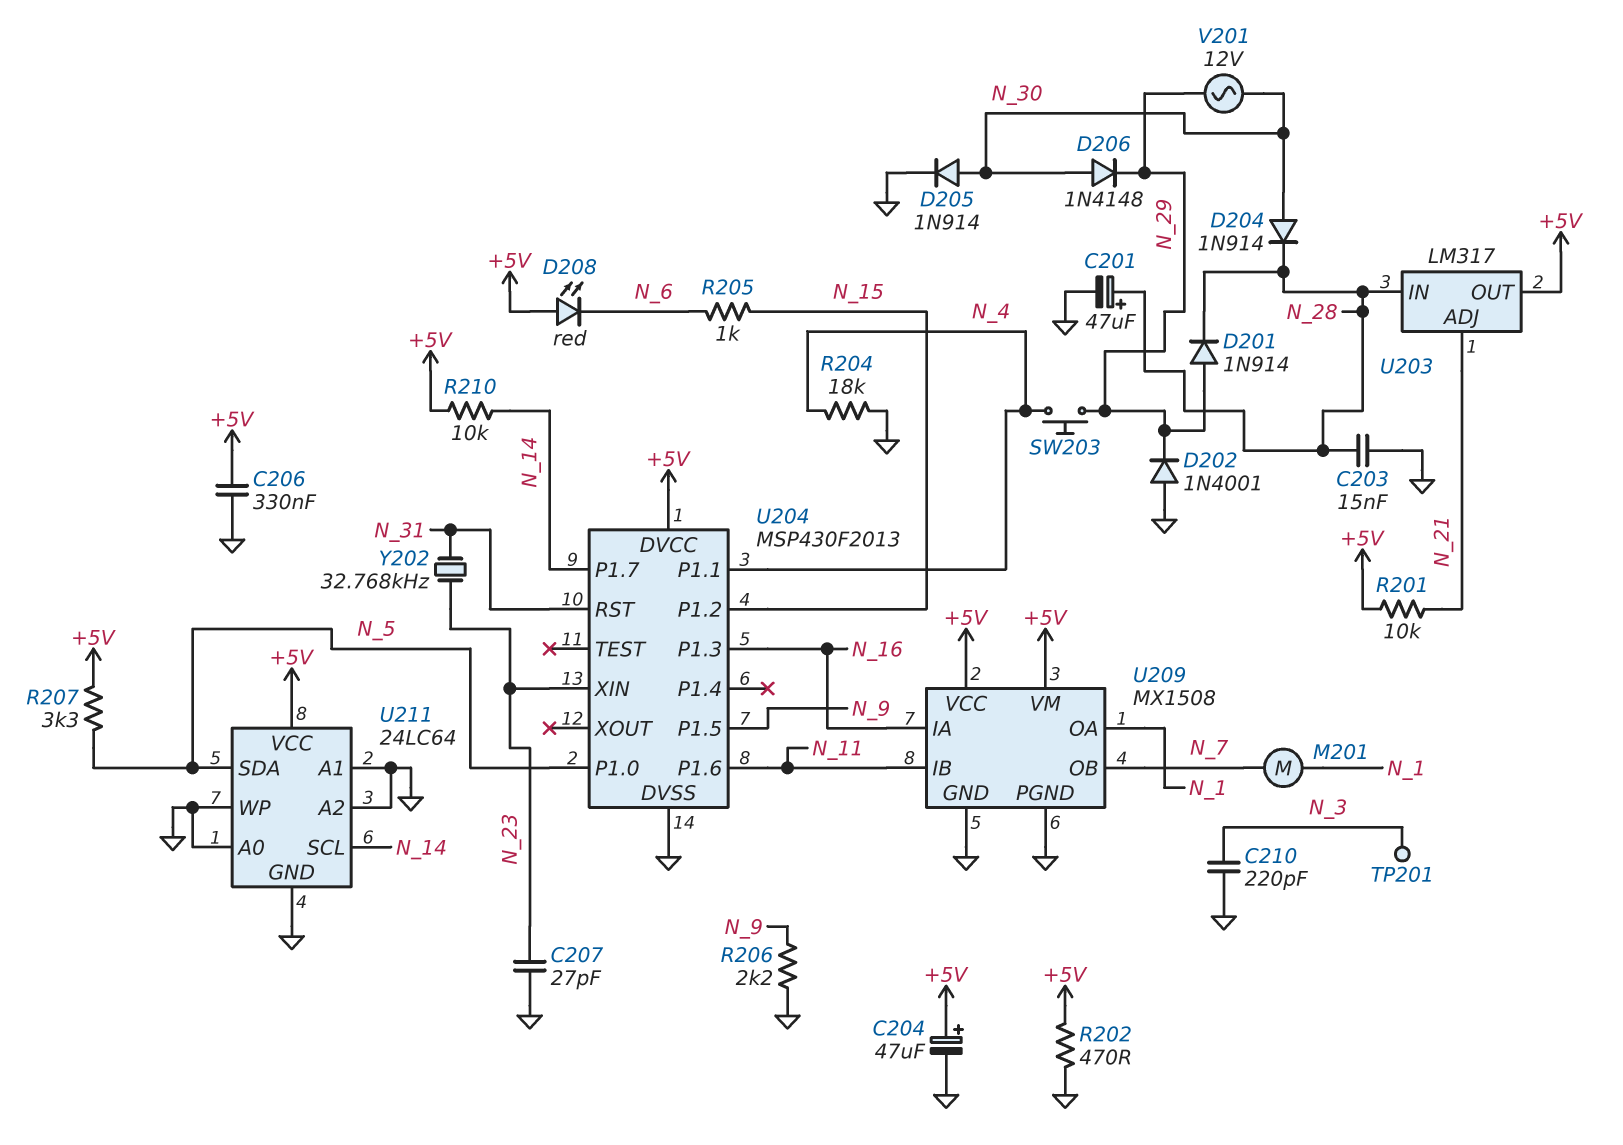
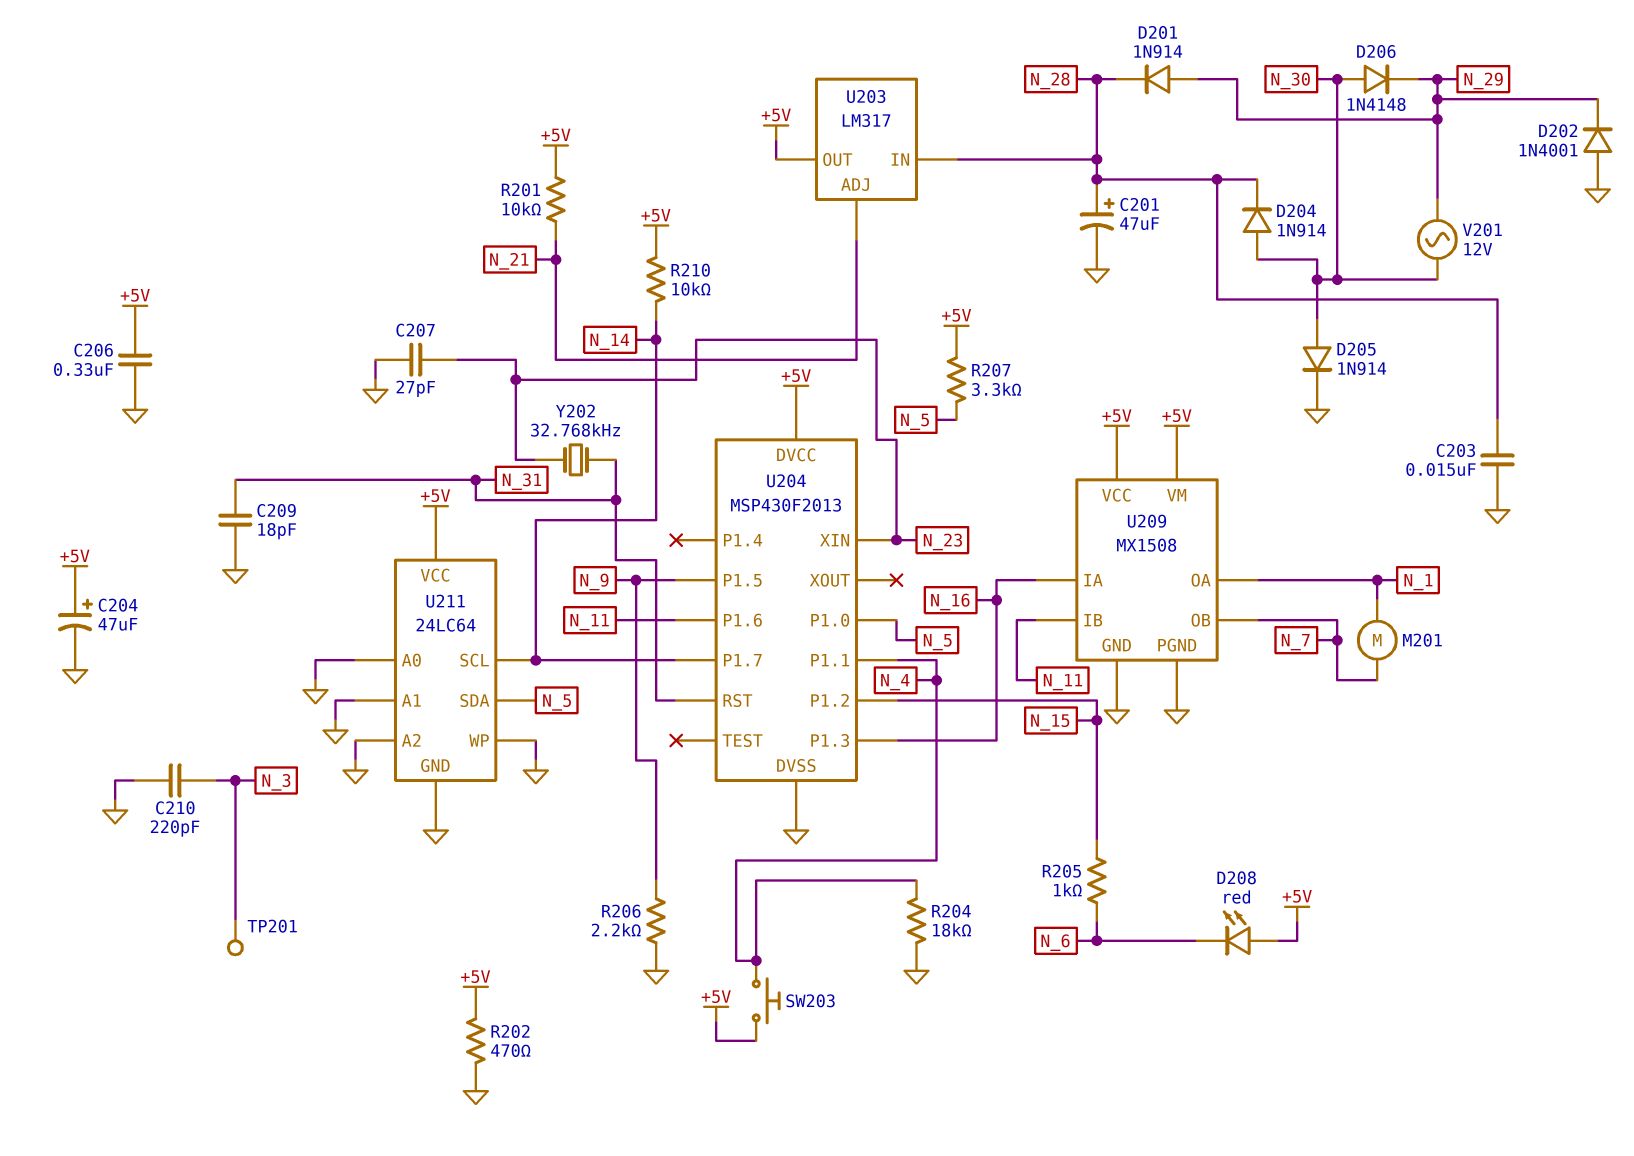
C209: none -> 18pF (GND, N_31)
SW203: button (N_4, N_29) -> button (+5V, N_4)

